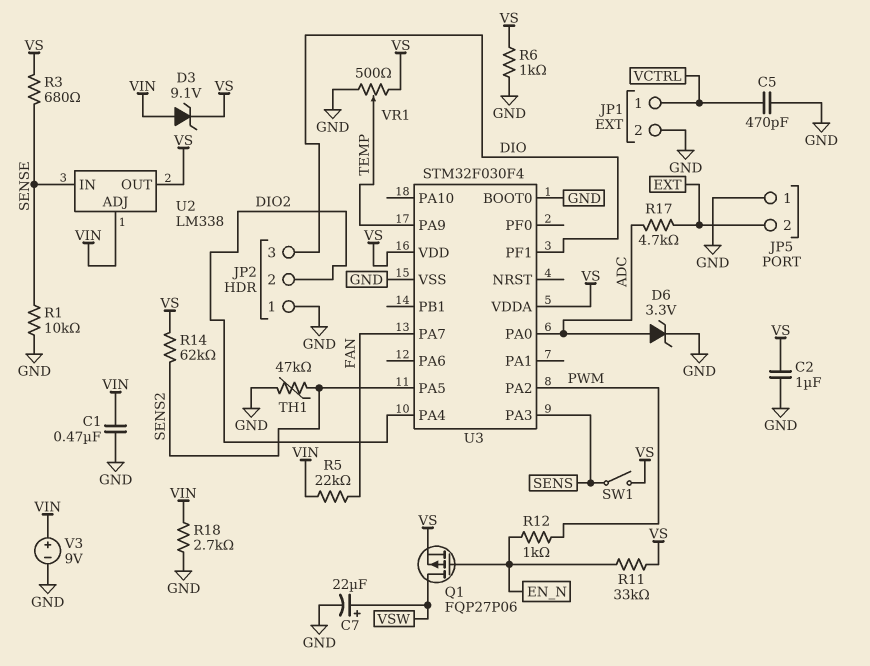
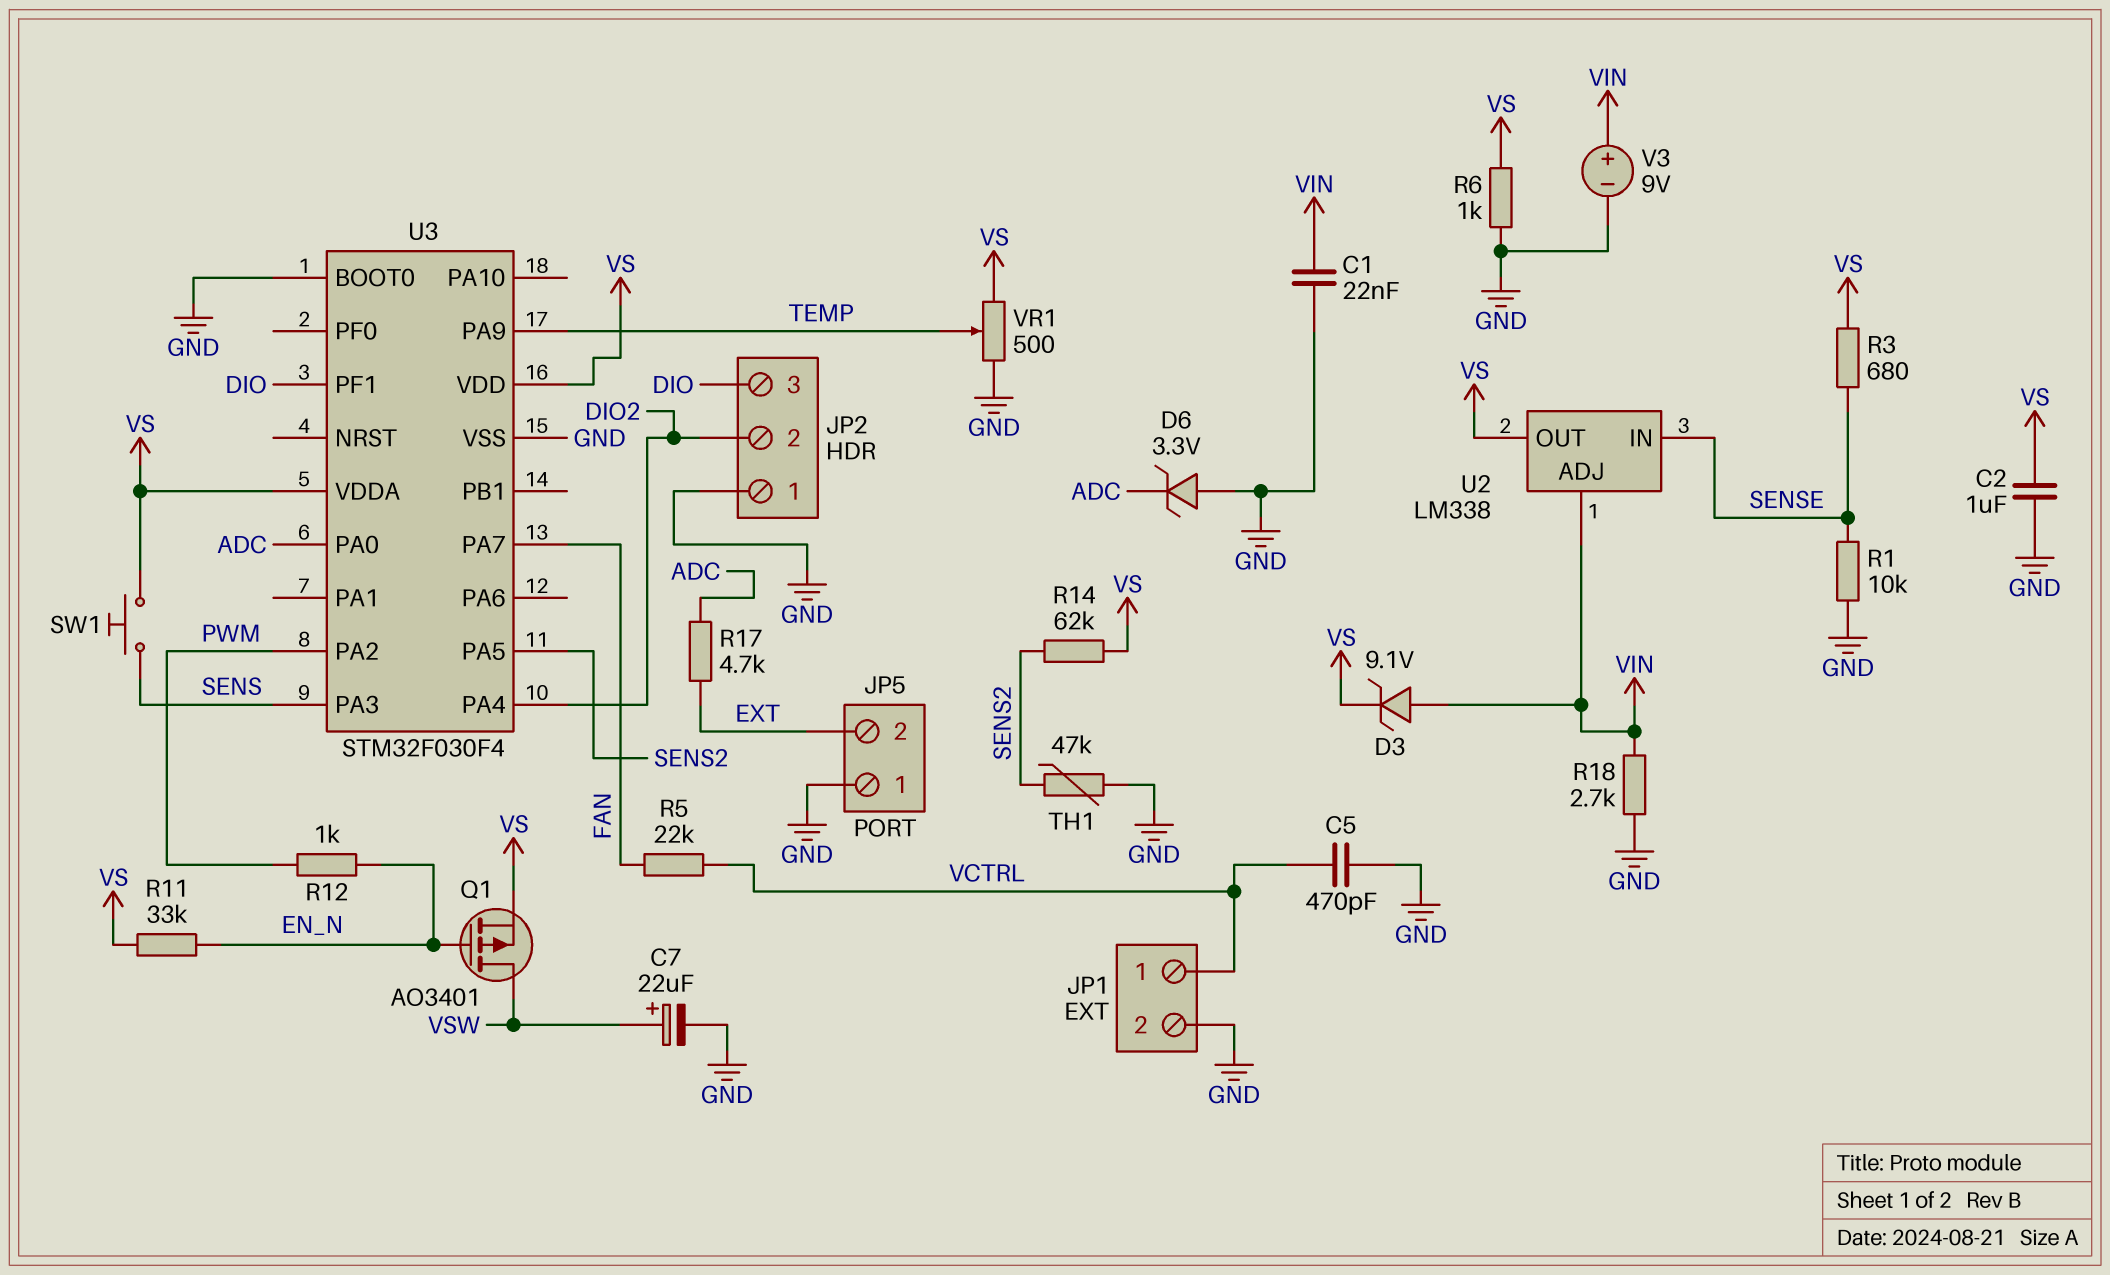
C1: 470nF (GND, VIN) -> 22nF (GND, VIN)
D6: zener 3.3V (A ADC, K GND) -> zener 3.3V (A GND, K ADC)
Q1: PMOS FQP27P06 (G EN_N, D VSW, S VS) -> PMOS AO3401 (G EN_N, D VSW, S VS)
R5: 22k (FAN, VIN) -> 22k (FAN, VCTRL)
SW1: switch (SENS, VS) -> button (SENS, VS)

